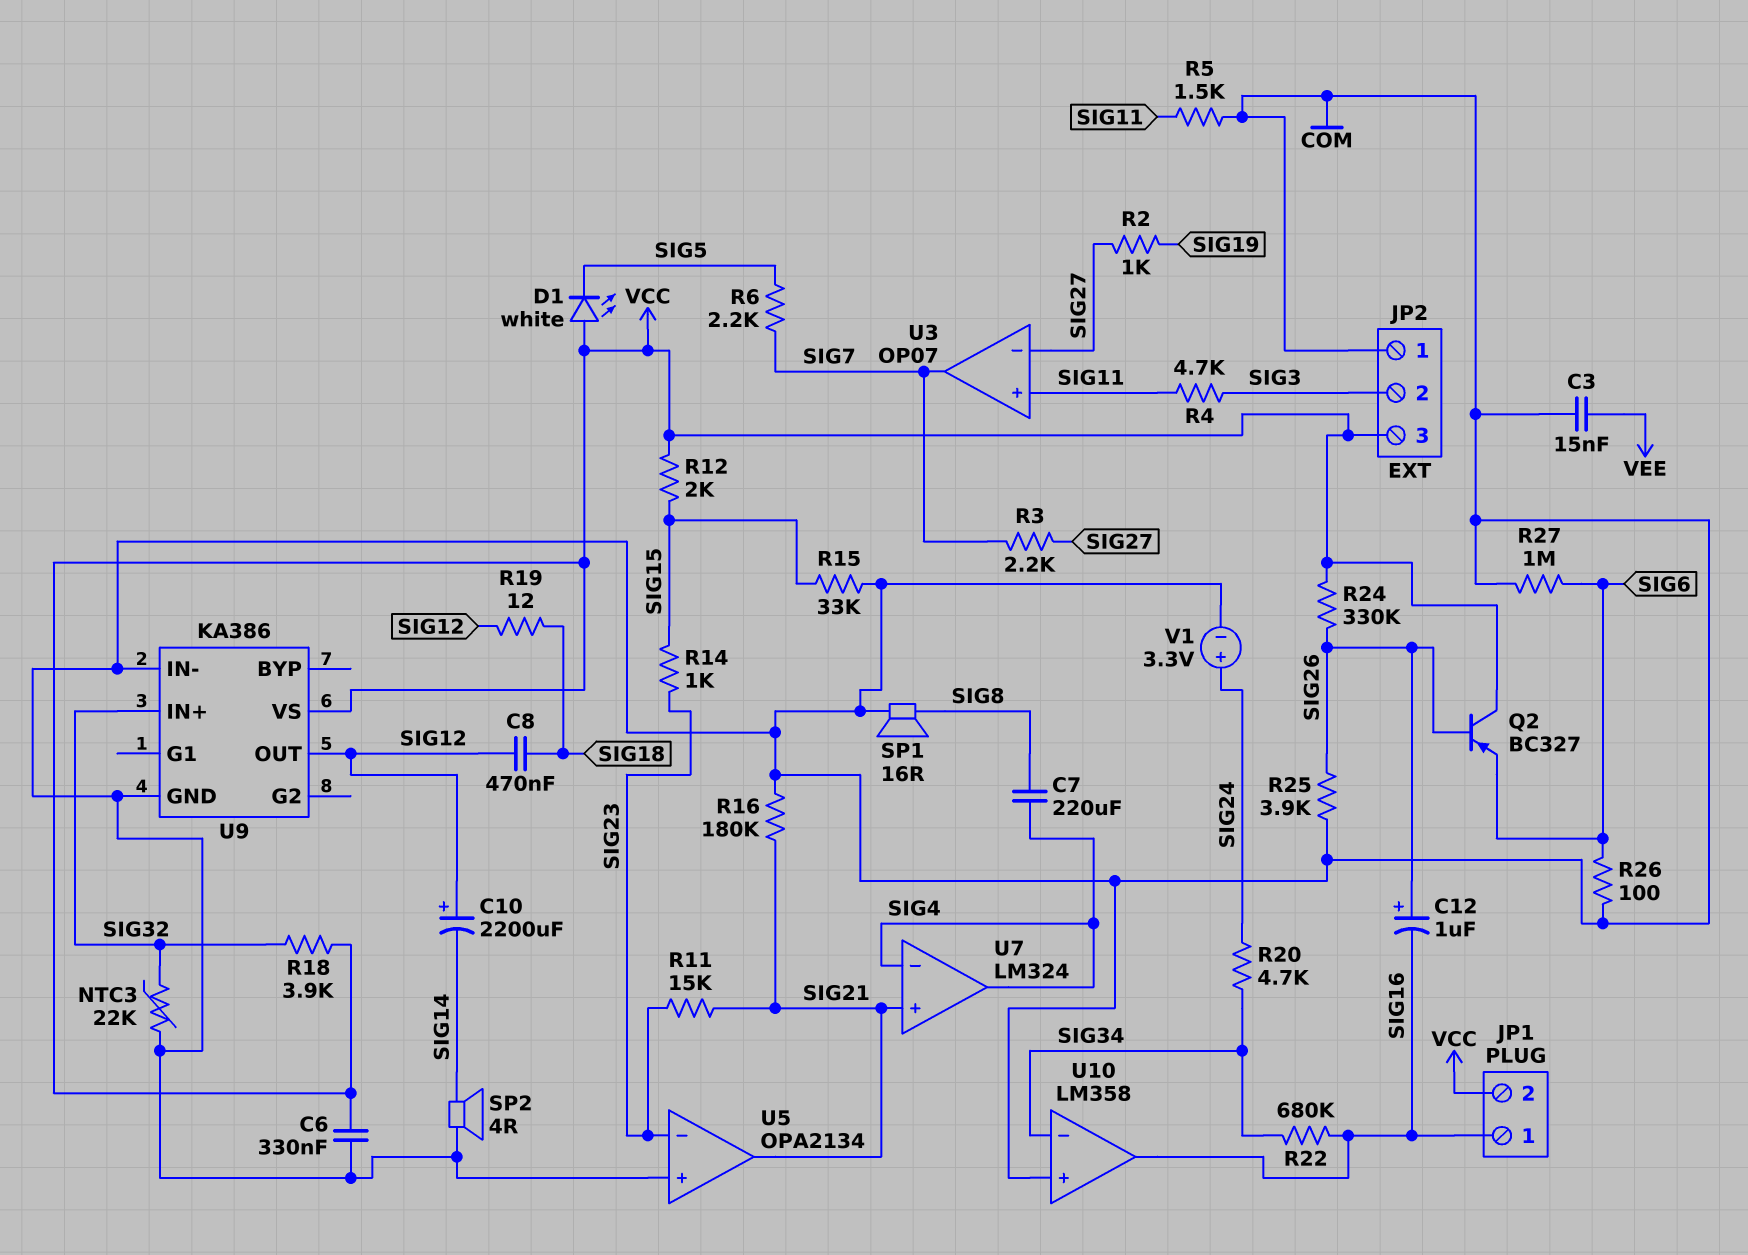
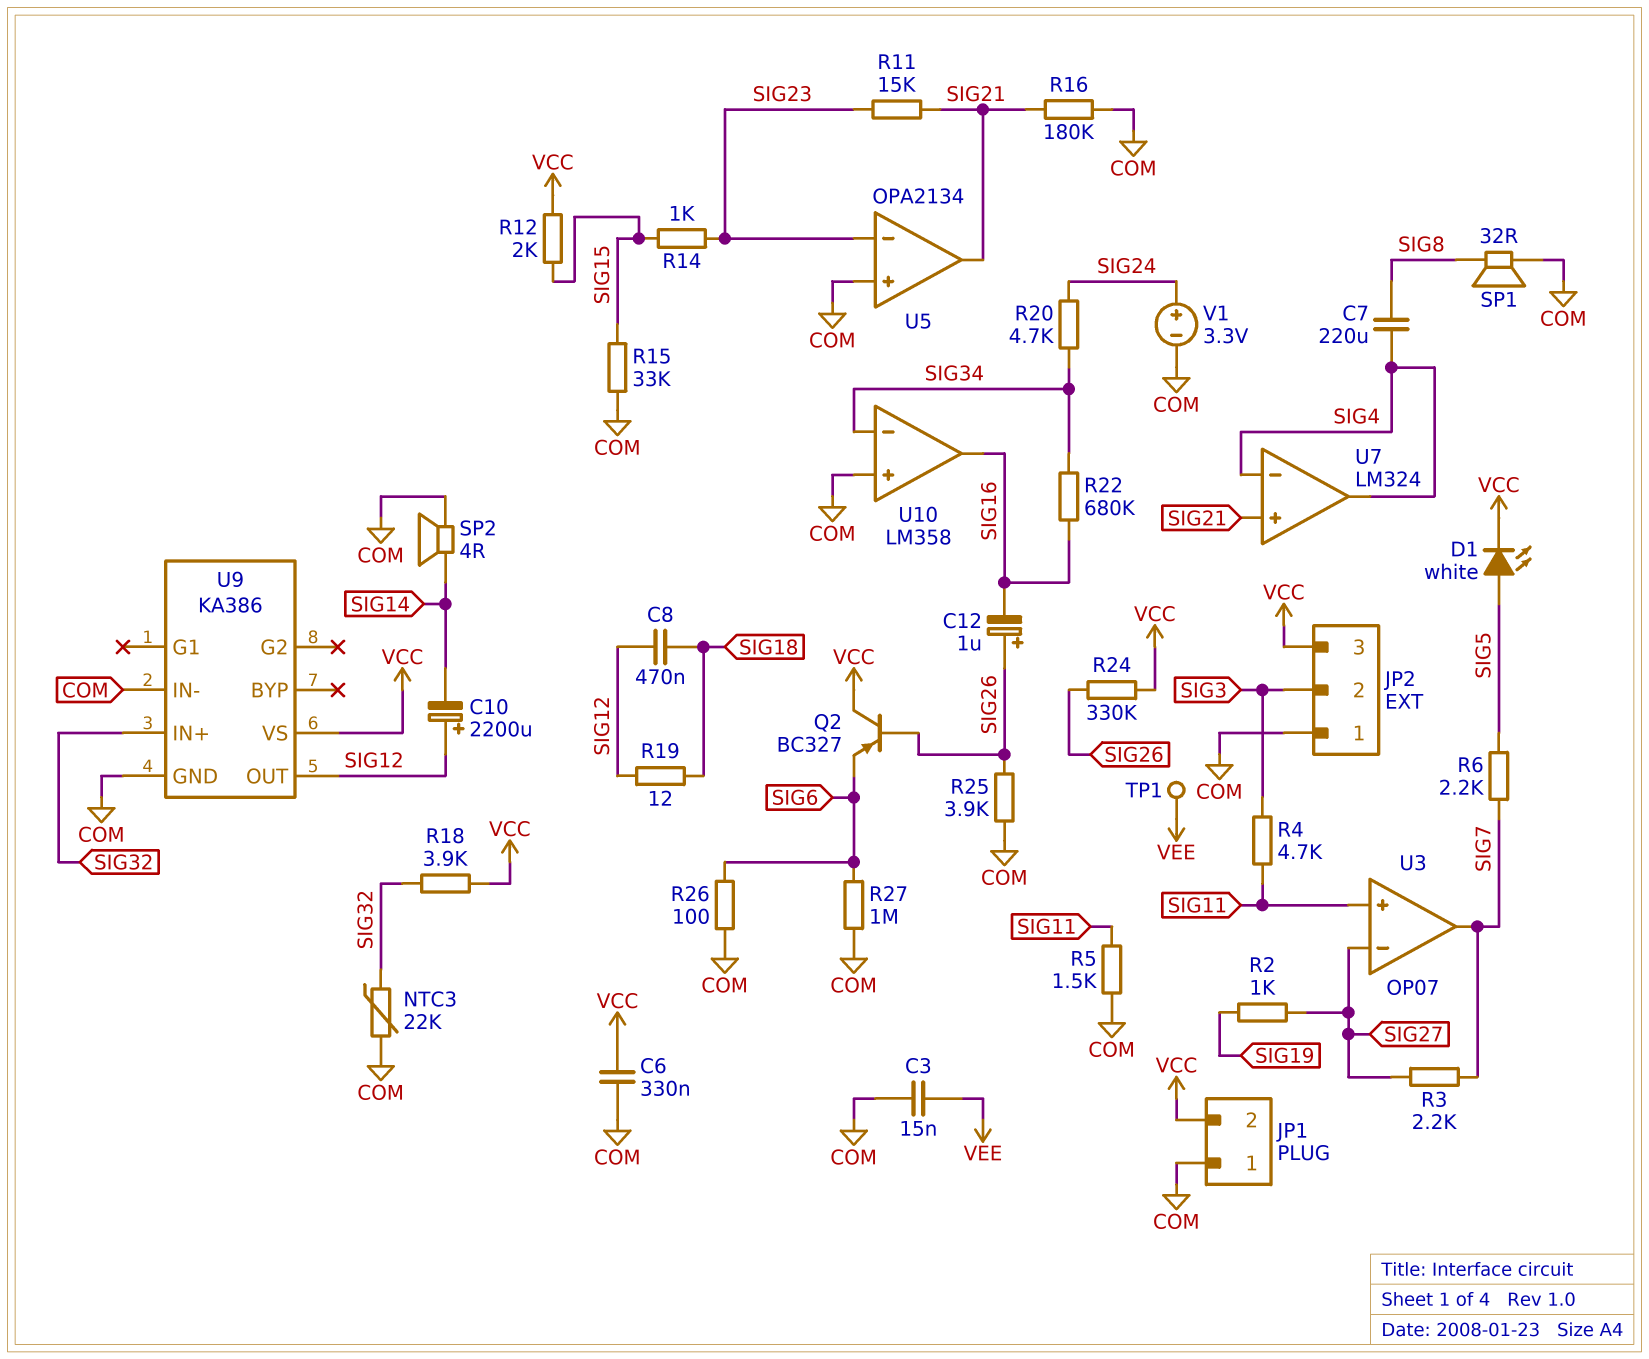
D1: LED white (A VCC, K SIG5) -> LED white (A SIG5, K VCC)
JP1 pin 1: SIG16 -> COM
SP1: speaker 16R (COM, SIG8) -> speaker 32R (COM, SIG8)
TP1: none -> test point (VEE)

